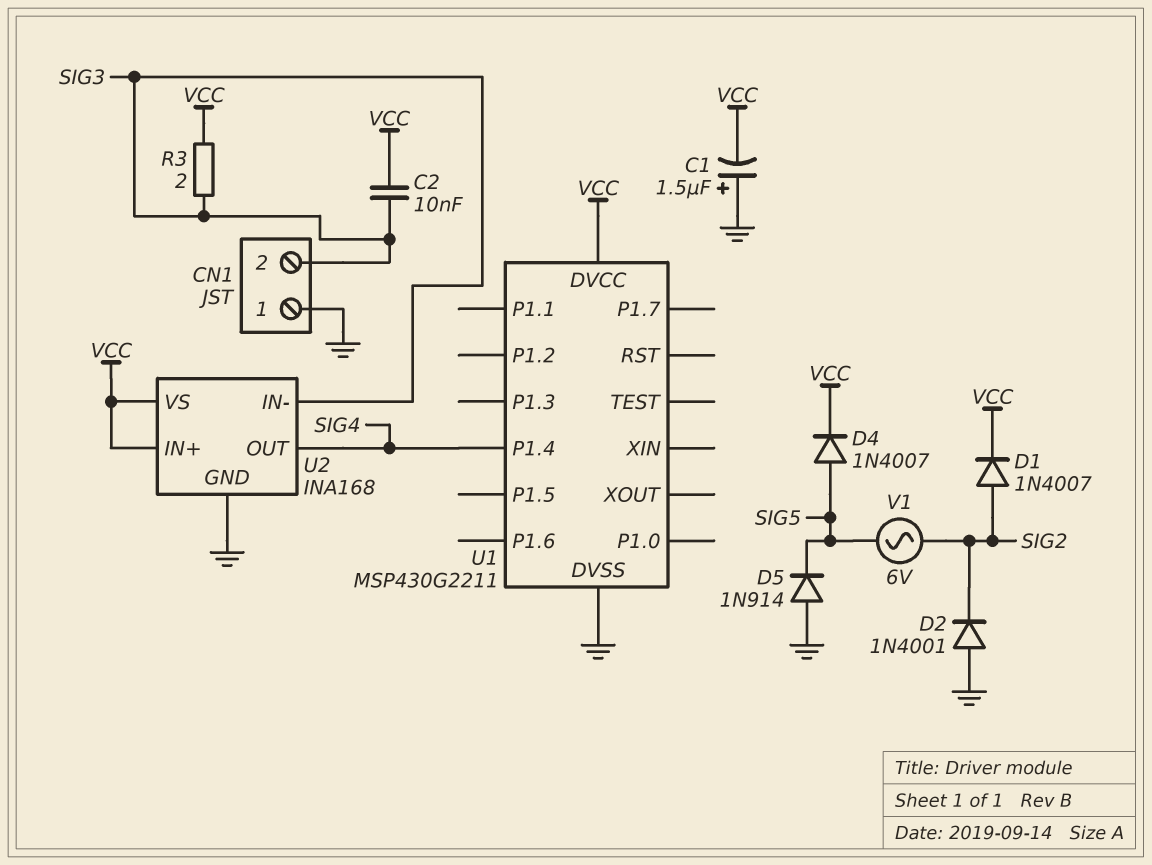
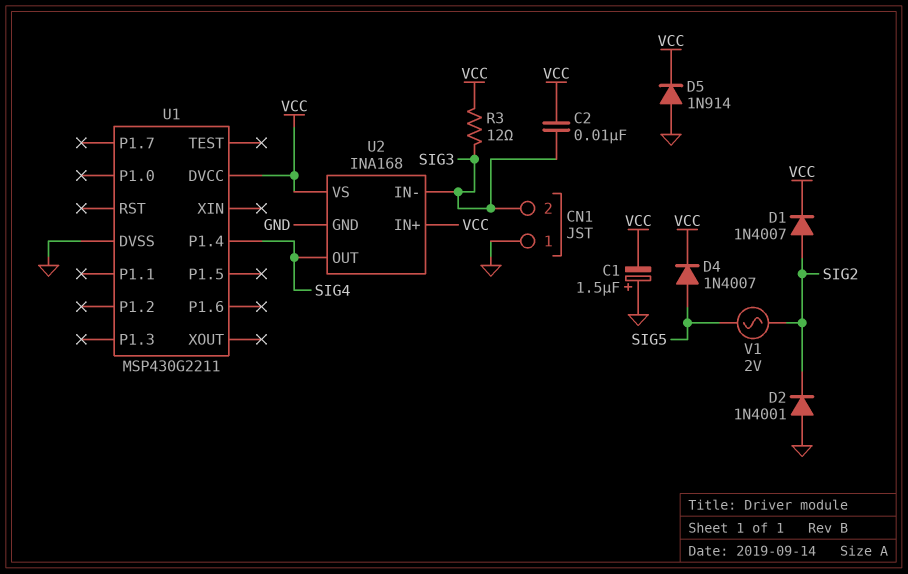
D5: diode 1N914 (A GND, K SIG5) -> diode 1N914 (A GND, K VCC)
R3: 2 (SIG3, VCC) -> 12 (SIG3, VCC)
V1: AC 6V (SIG2, SIG5) -> AC 2V (SIG2, SIG5)

